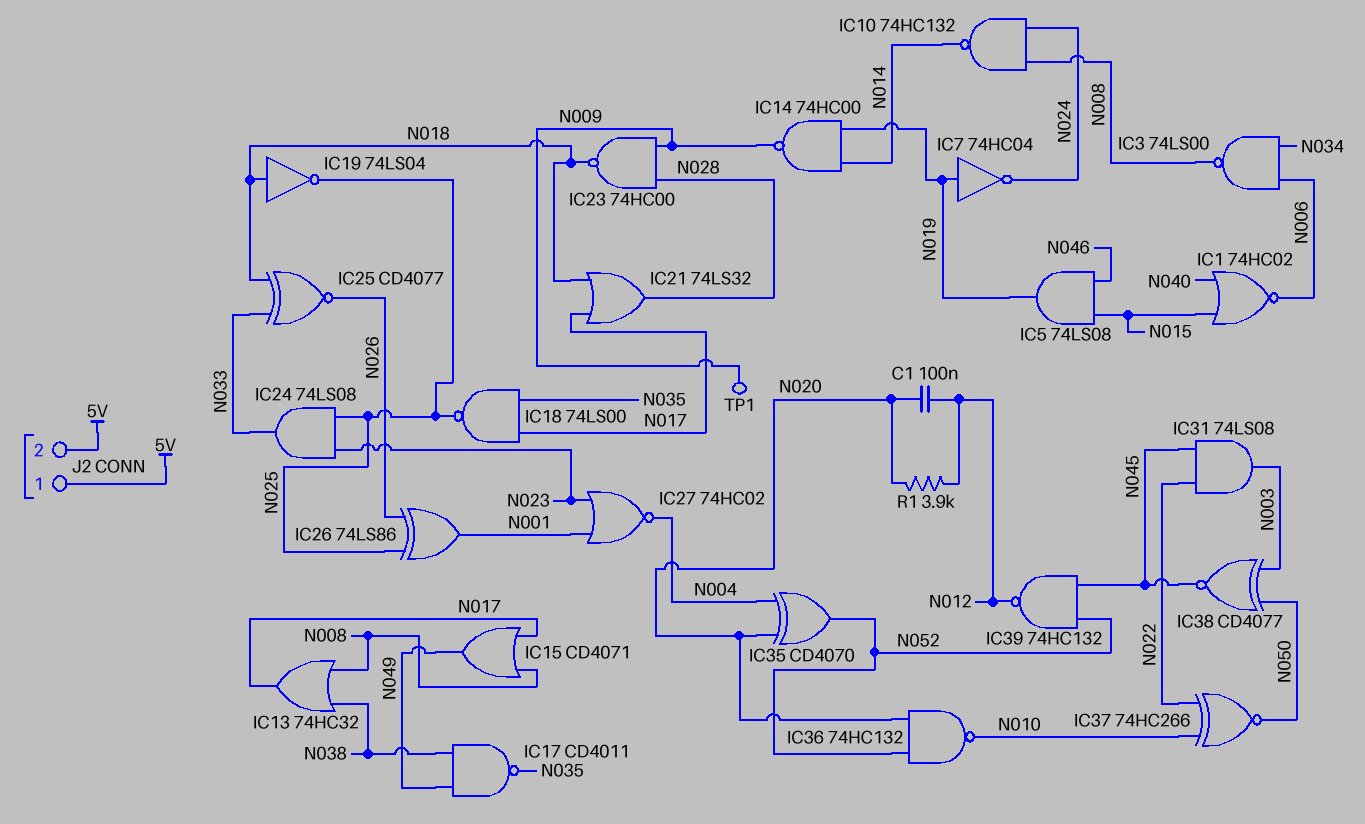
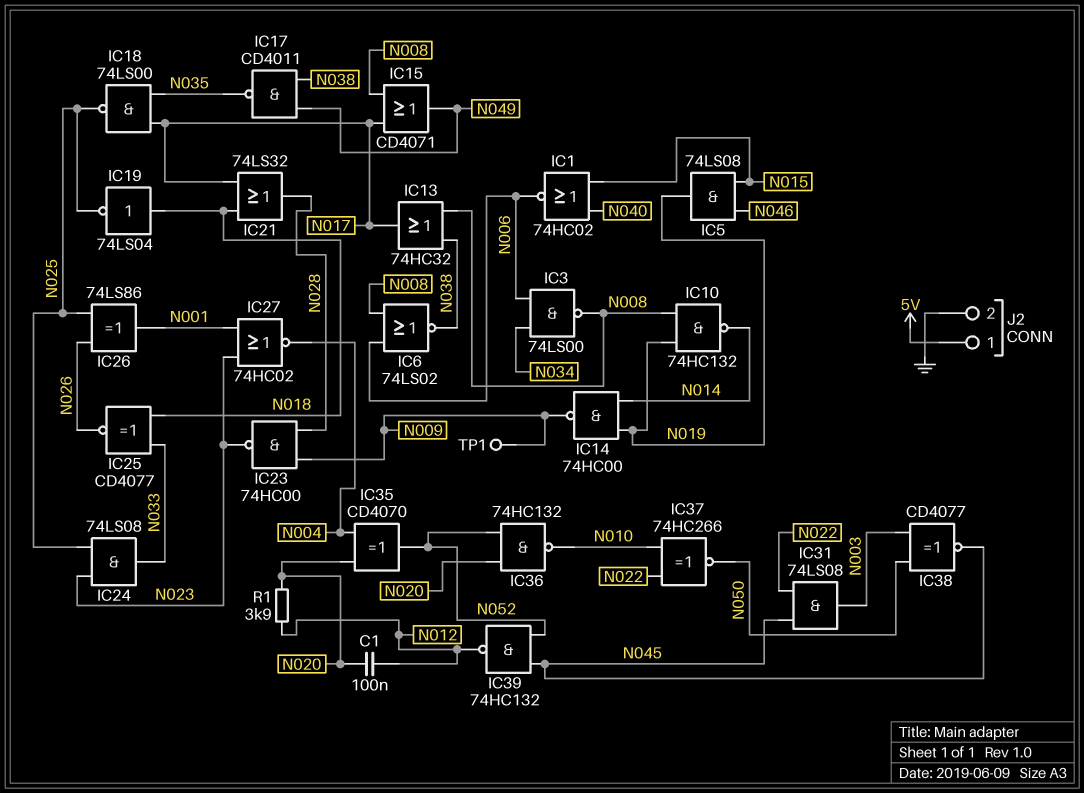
IC6: none -> NOR 74LS02 (in N006, in N008, out N038)
IC7: NOT 74HC04 (in N019, out N024) -> none
IC10: NAND 74HC132 (in N008, in N024, out N014) -> NAND 74HC132 (in N008, in N019, out N014)
IC23: NAND 74HC00 (in N009, in N028, out N018) -> NAND 74HC00 (in N009, in N028, out N023)
J2 pin 2: 5V -> GND

